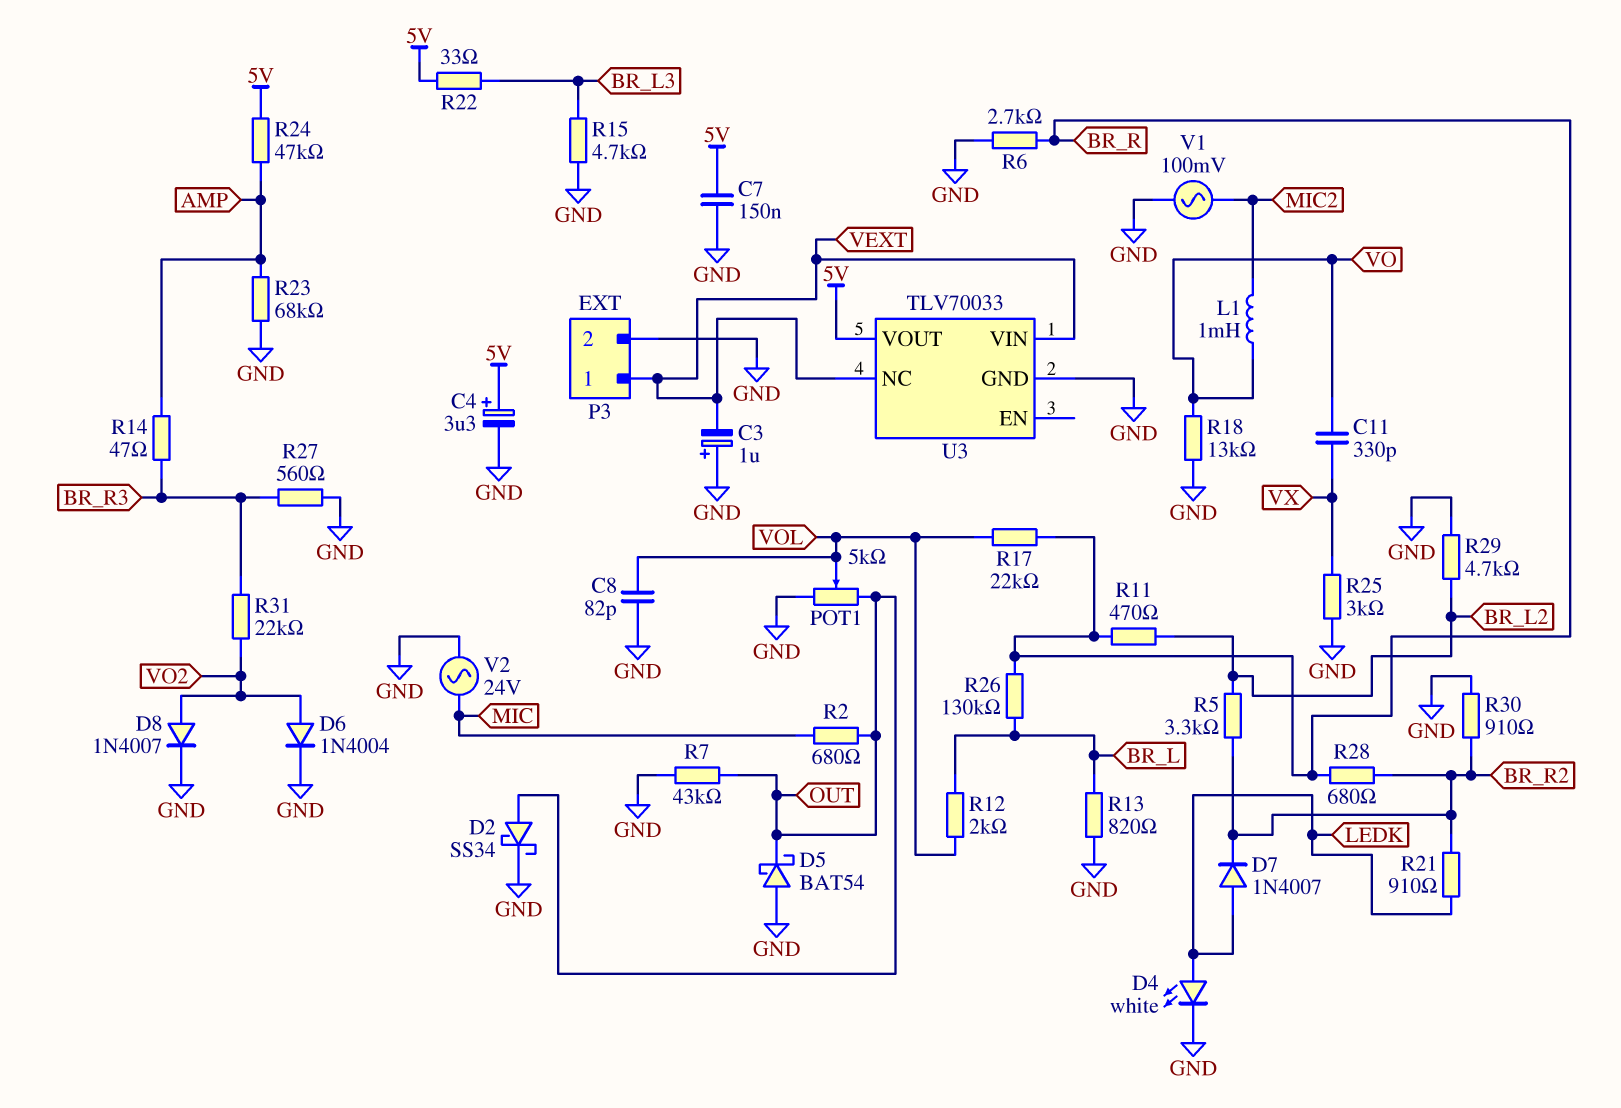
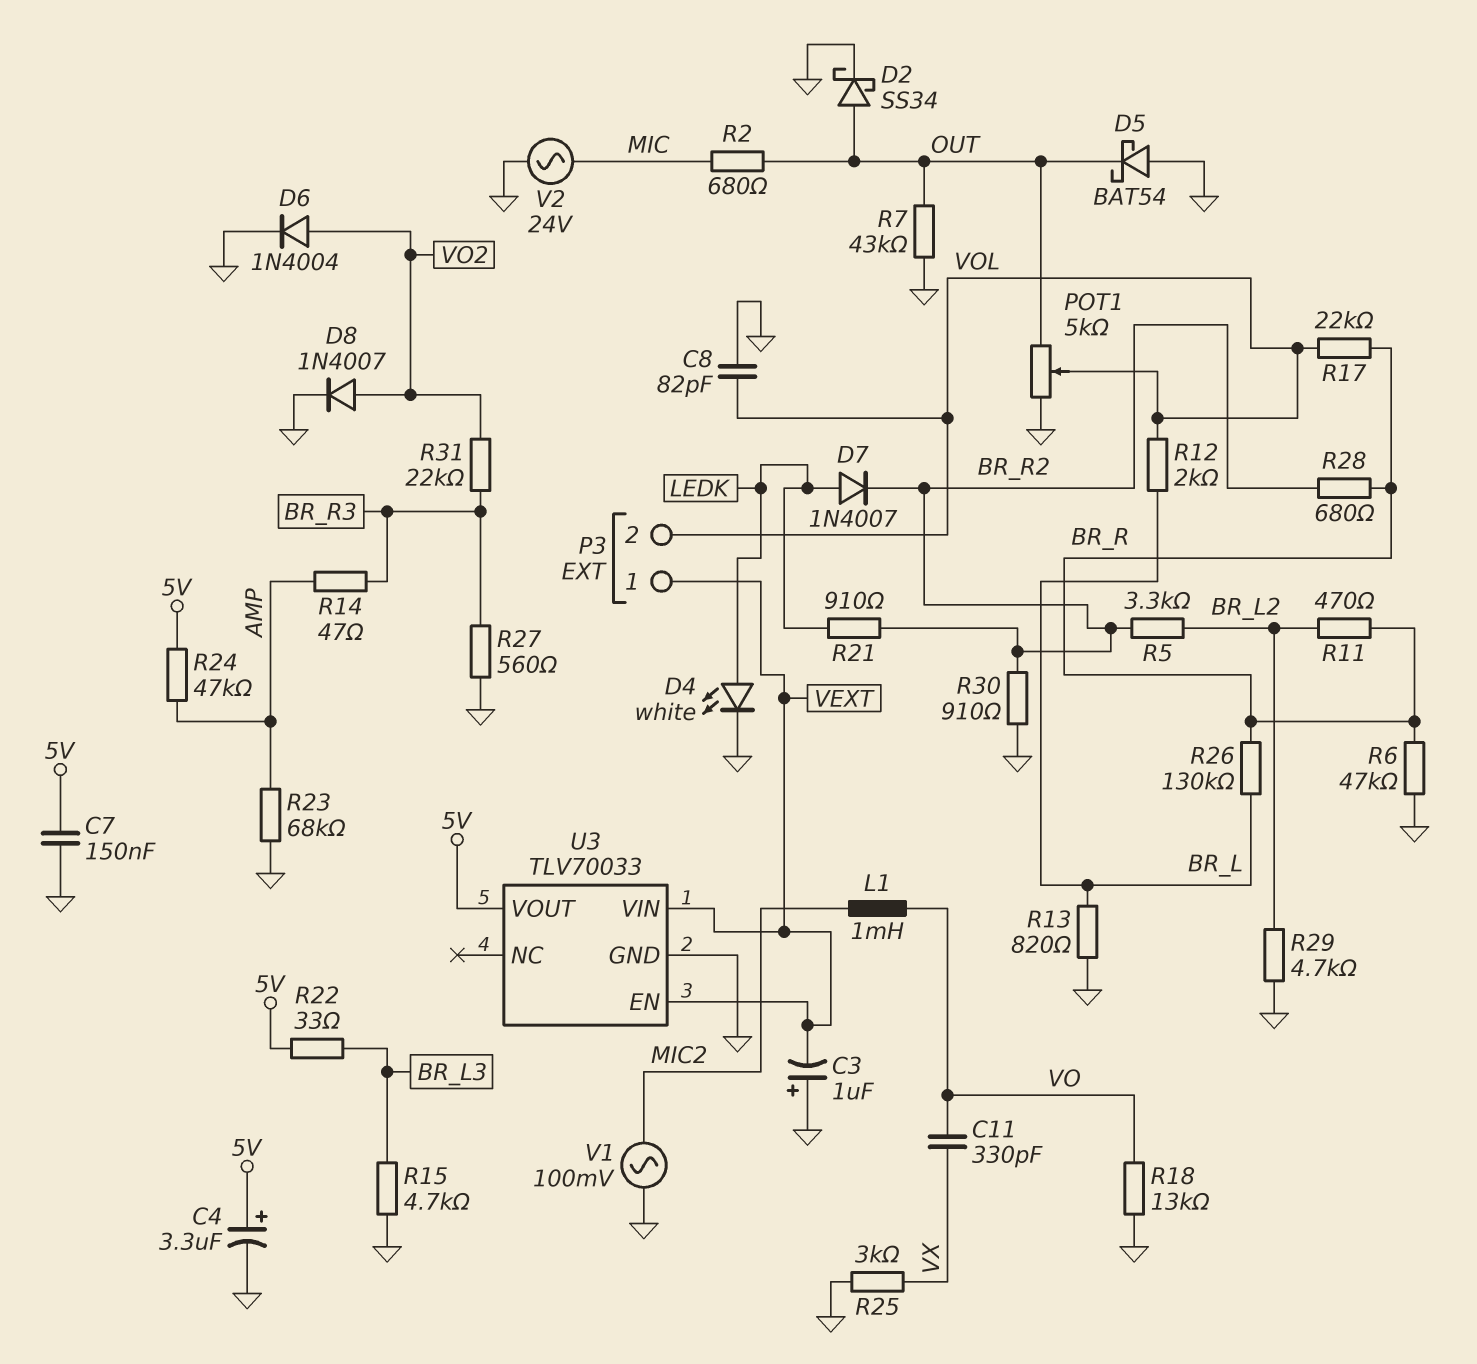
P3 pin 2: GND -> VOL
R6: 2.7k (BR_R, GND) -> 47k (BR_R, GND)
U3 pin EN: none -> VEXT
U3 pin NC: VEXT -> none

